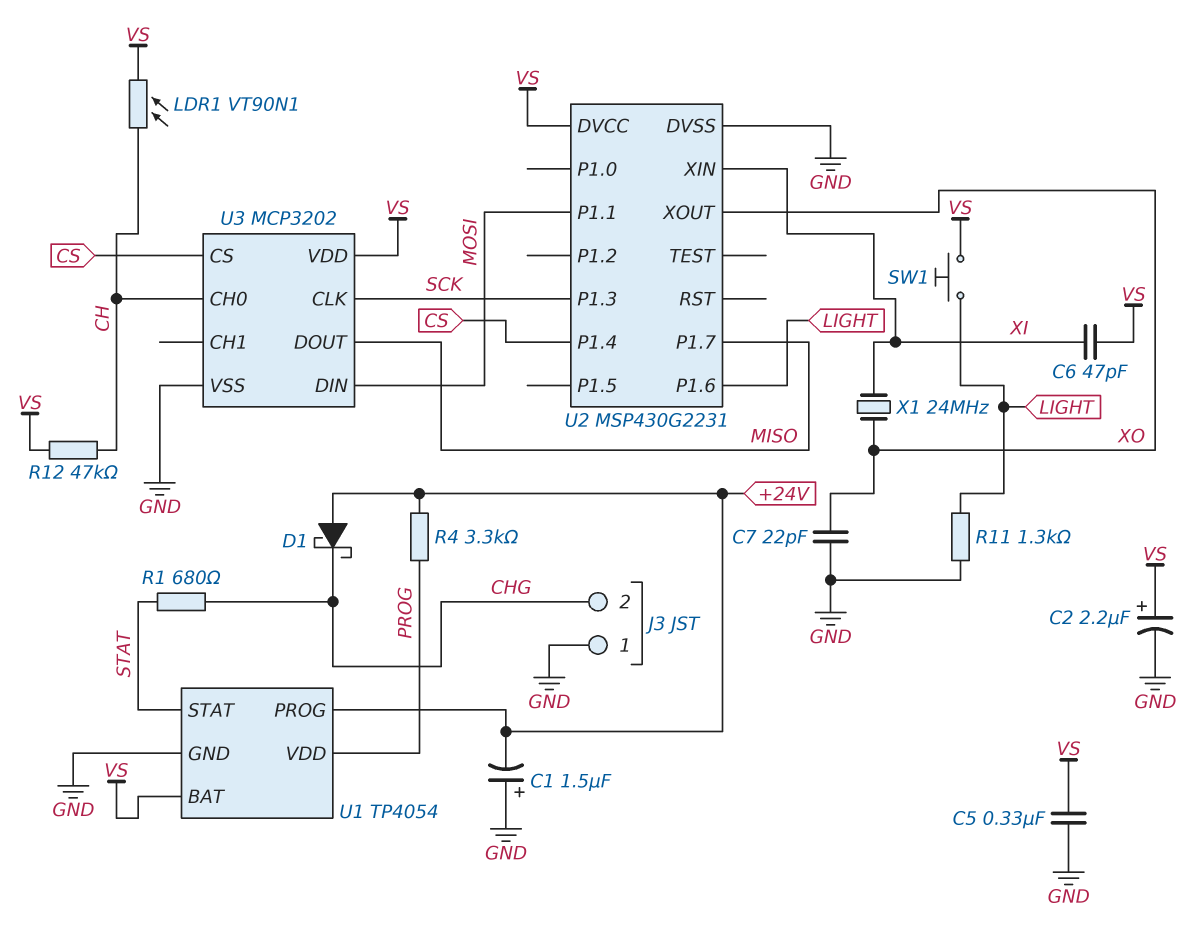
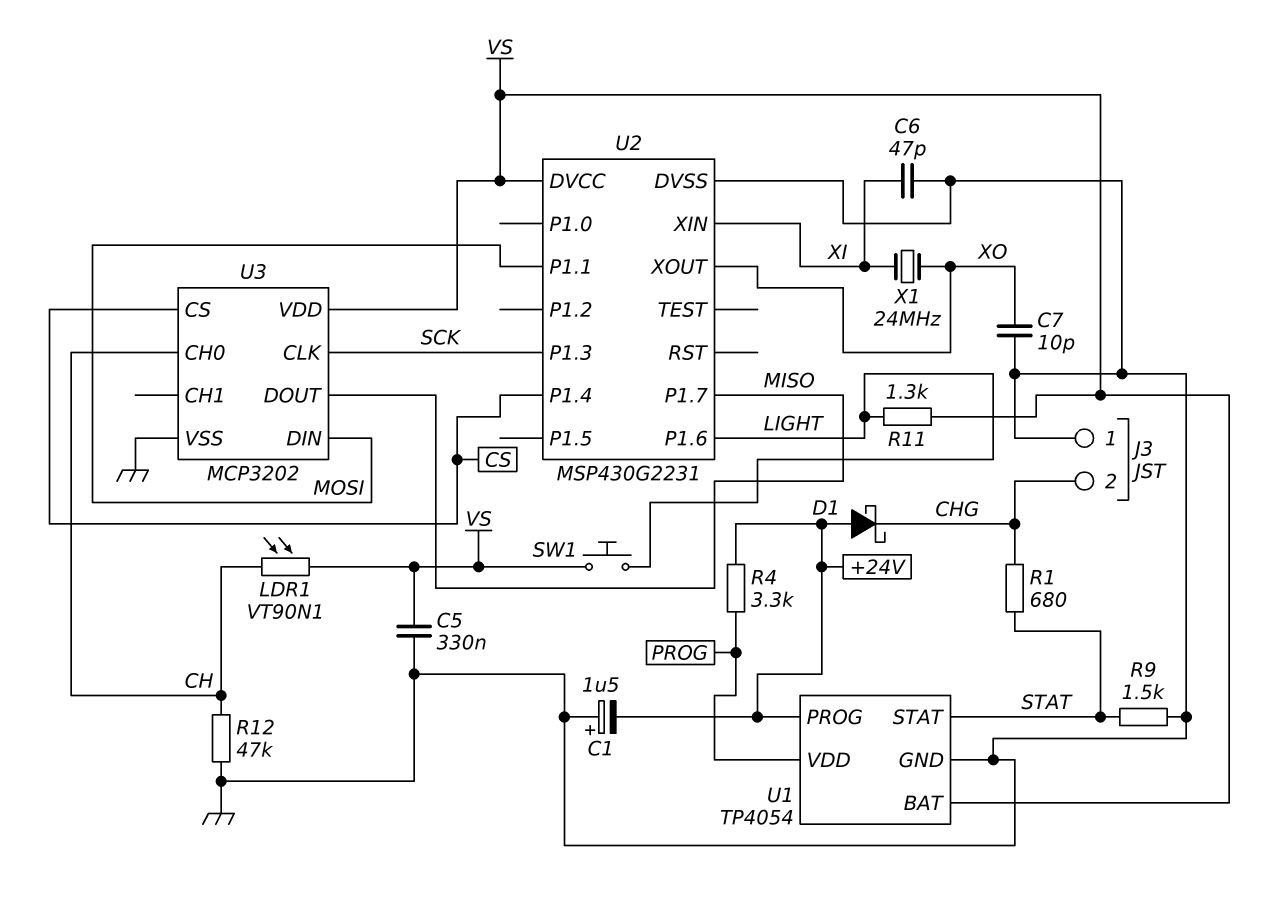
C2: 2.2uF (plus VS, minus GND) -> none
C6: 47pF (VS, XI) -> 47pF (GND, XI)
C7: 22pF (GND, XO) -> 10pF (GND, XO)
R9: none -> 1.5k (GND, STAT)
R11: 1.3k (GND, LIGHT) -> 1.3k (LIGHT, VS)
R12: 47k (CH, VS) -> 47k (CH, GND)

